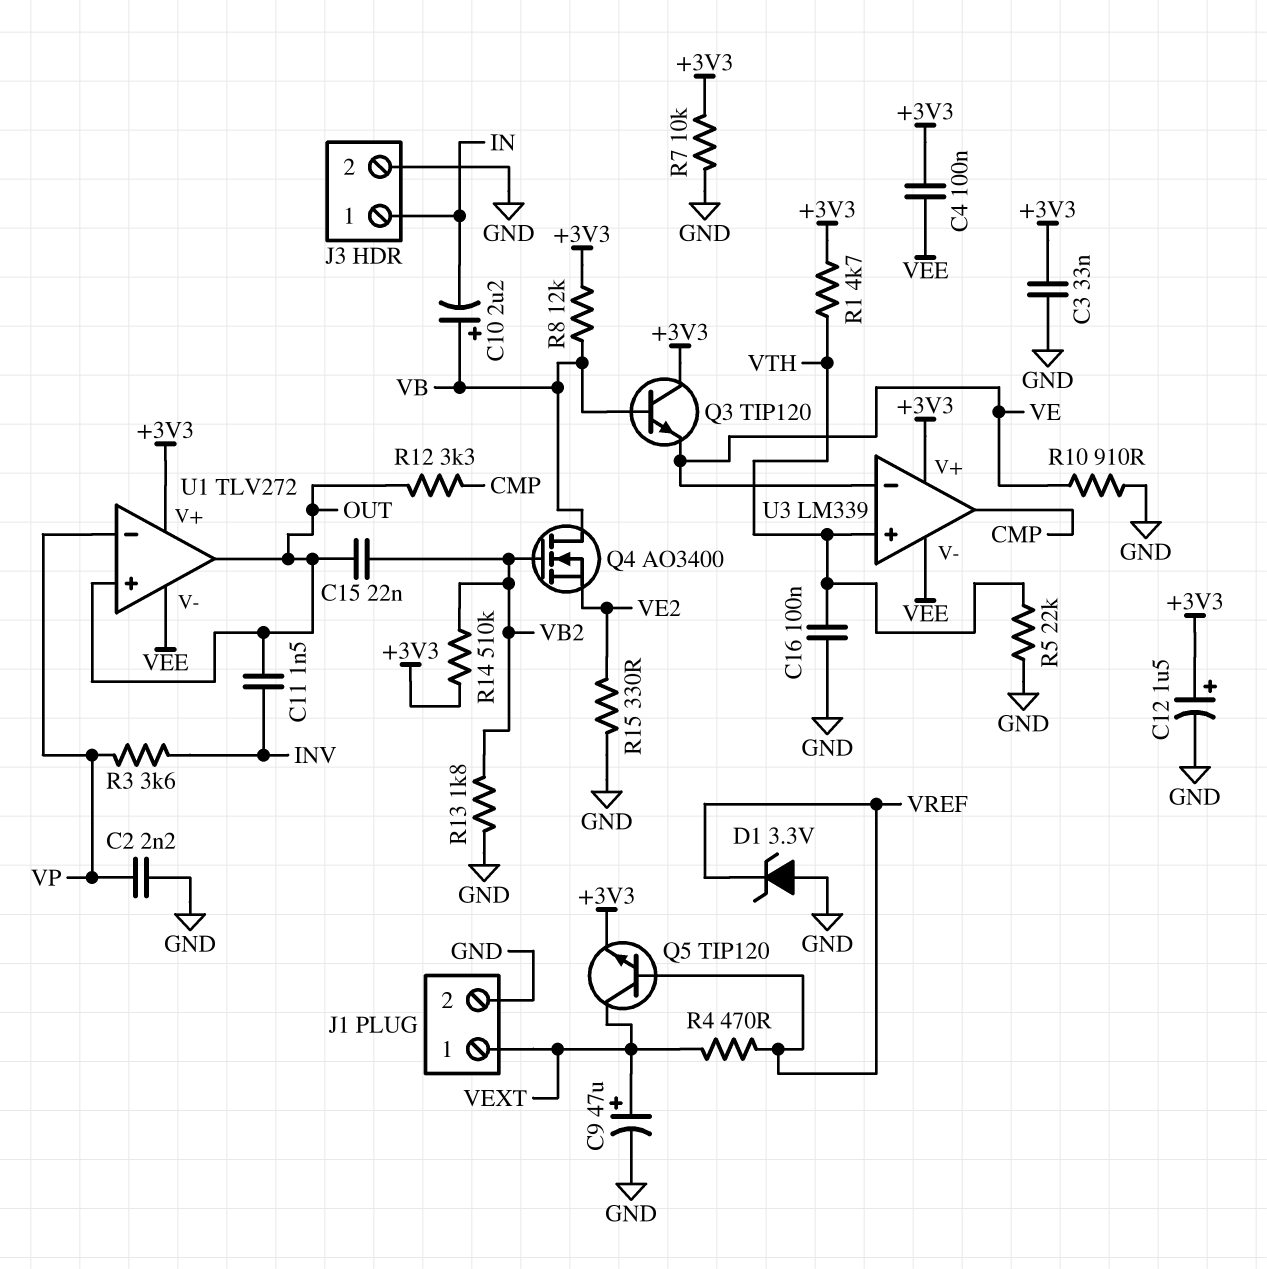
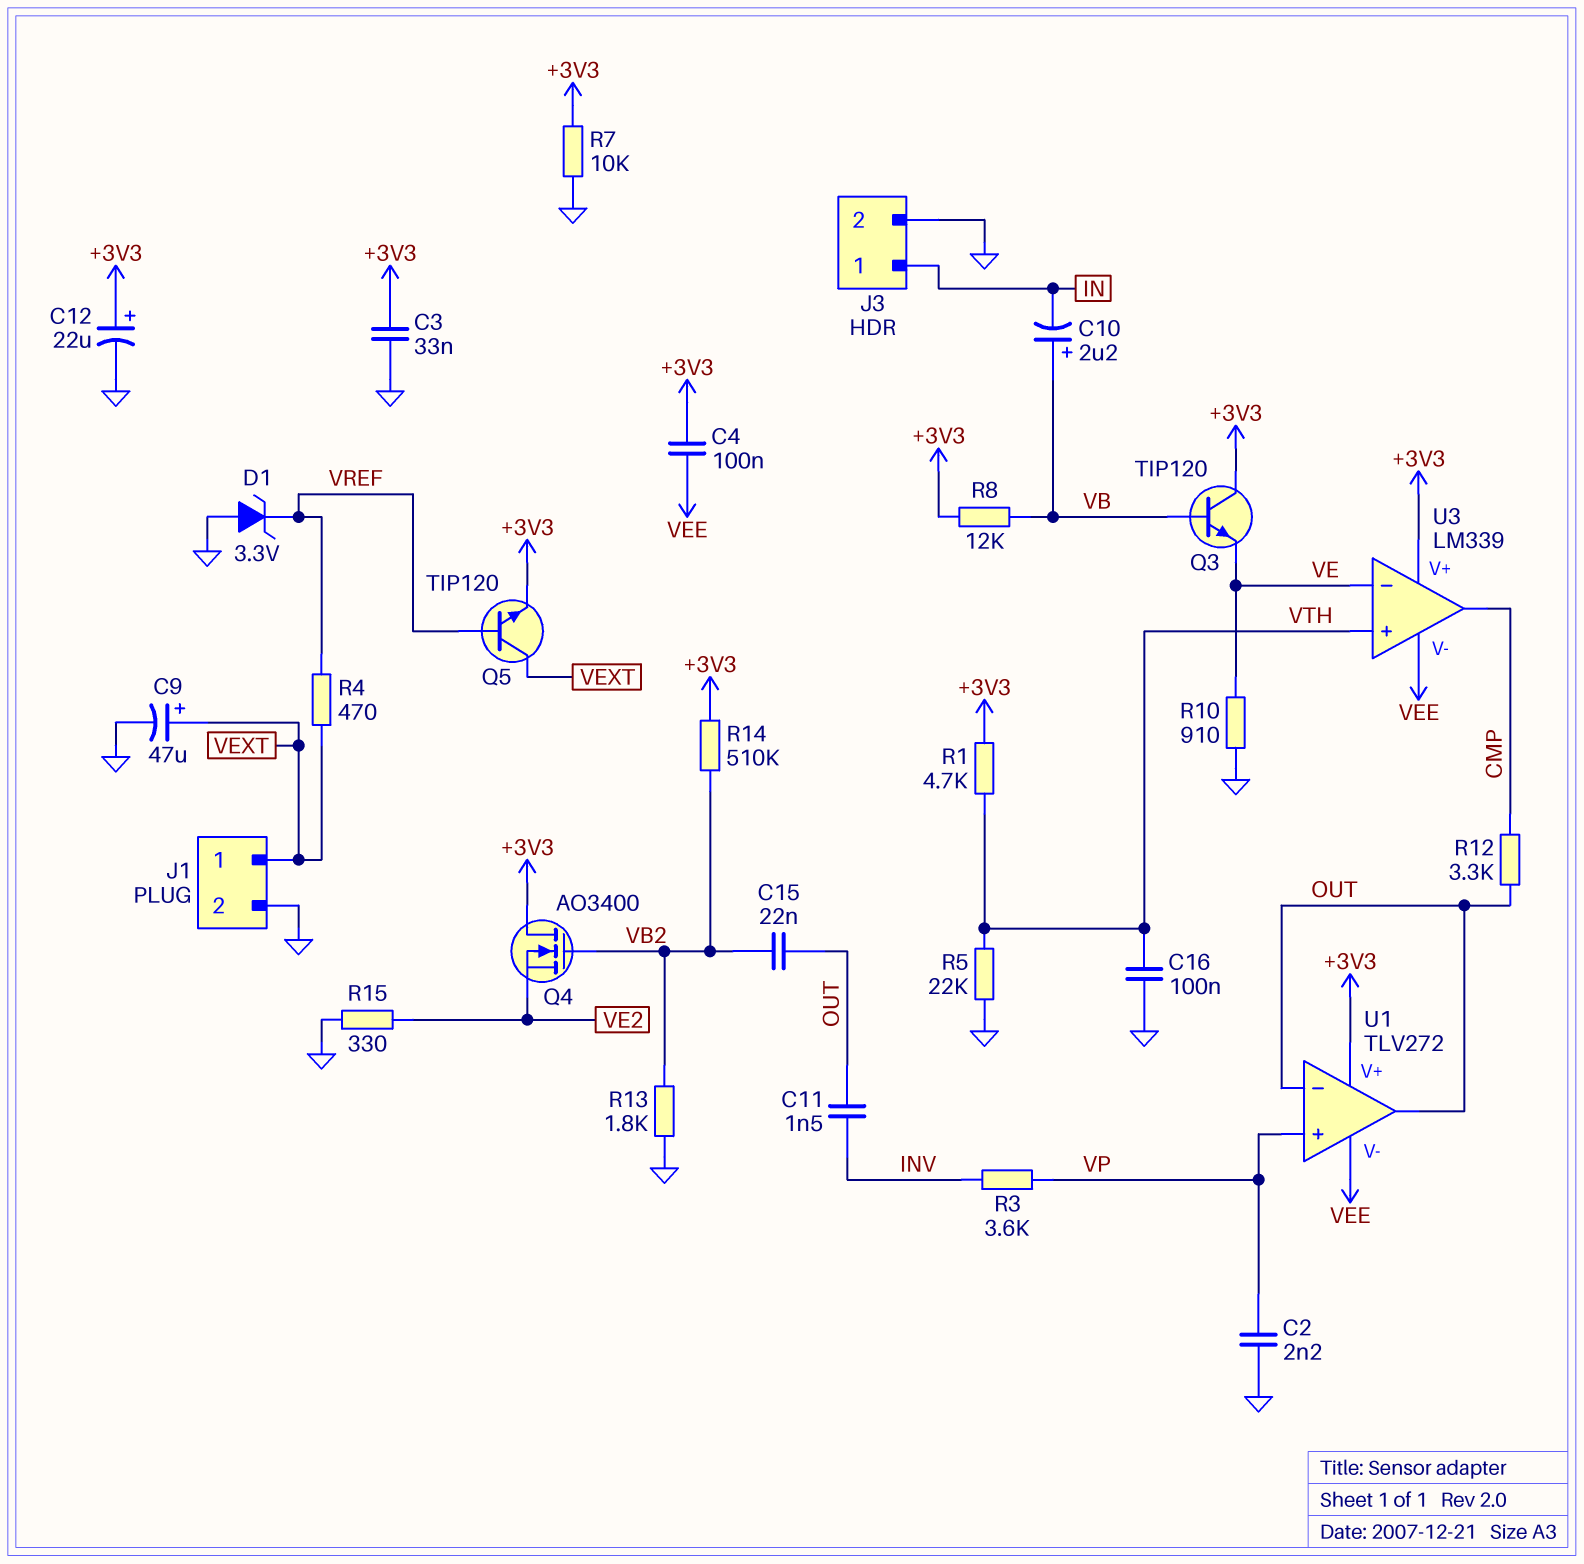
C12: 1.5uF (plus +3V3, minus GND) -> 22uF (plus +3V3, minus GND)
Q4: NMOS AO3400 (G VB2, D VB, S VE2) -> NMOS AO3400 (G VB2, D +3V3, S VE2)
U1 pin in+: OUT -> VP
U1 pin in-: VP -> OUT

